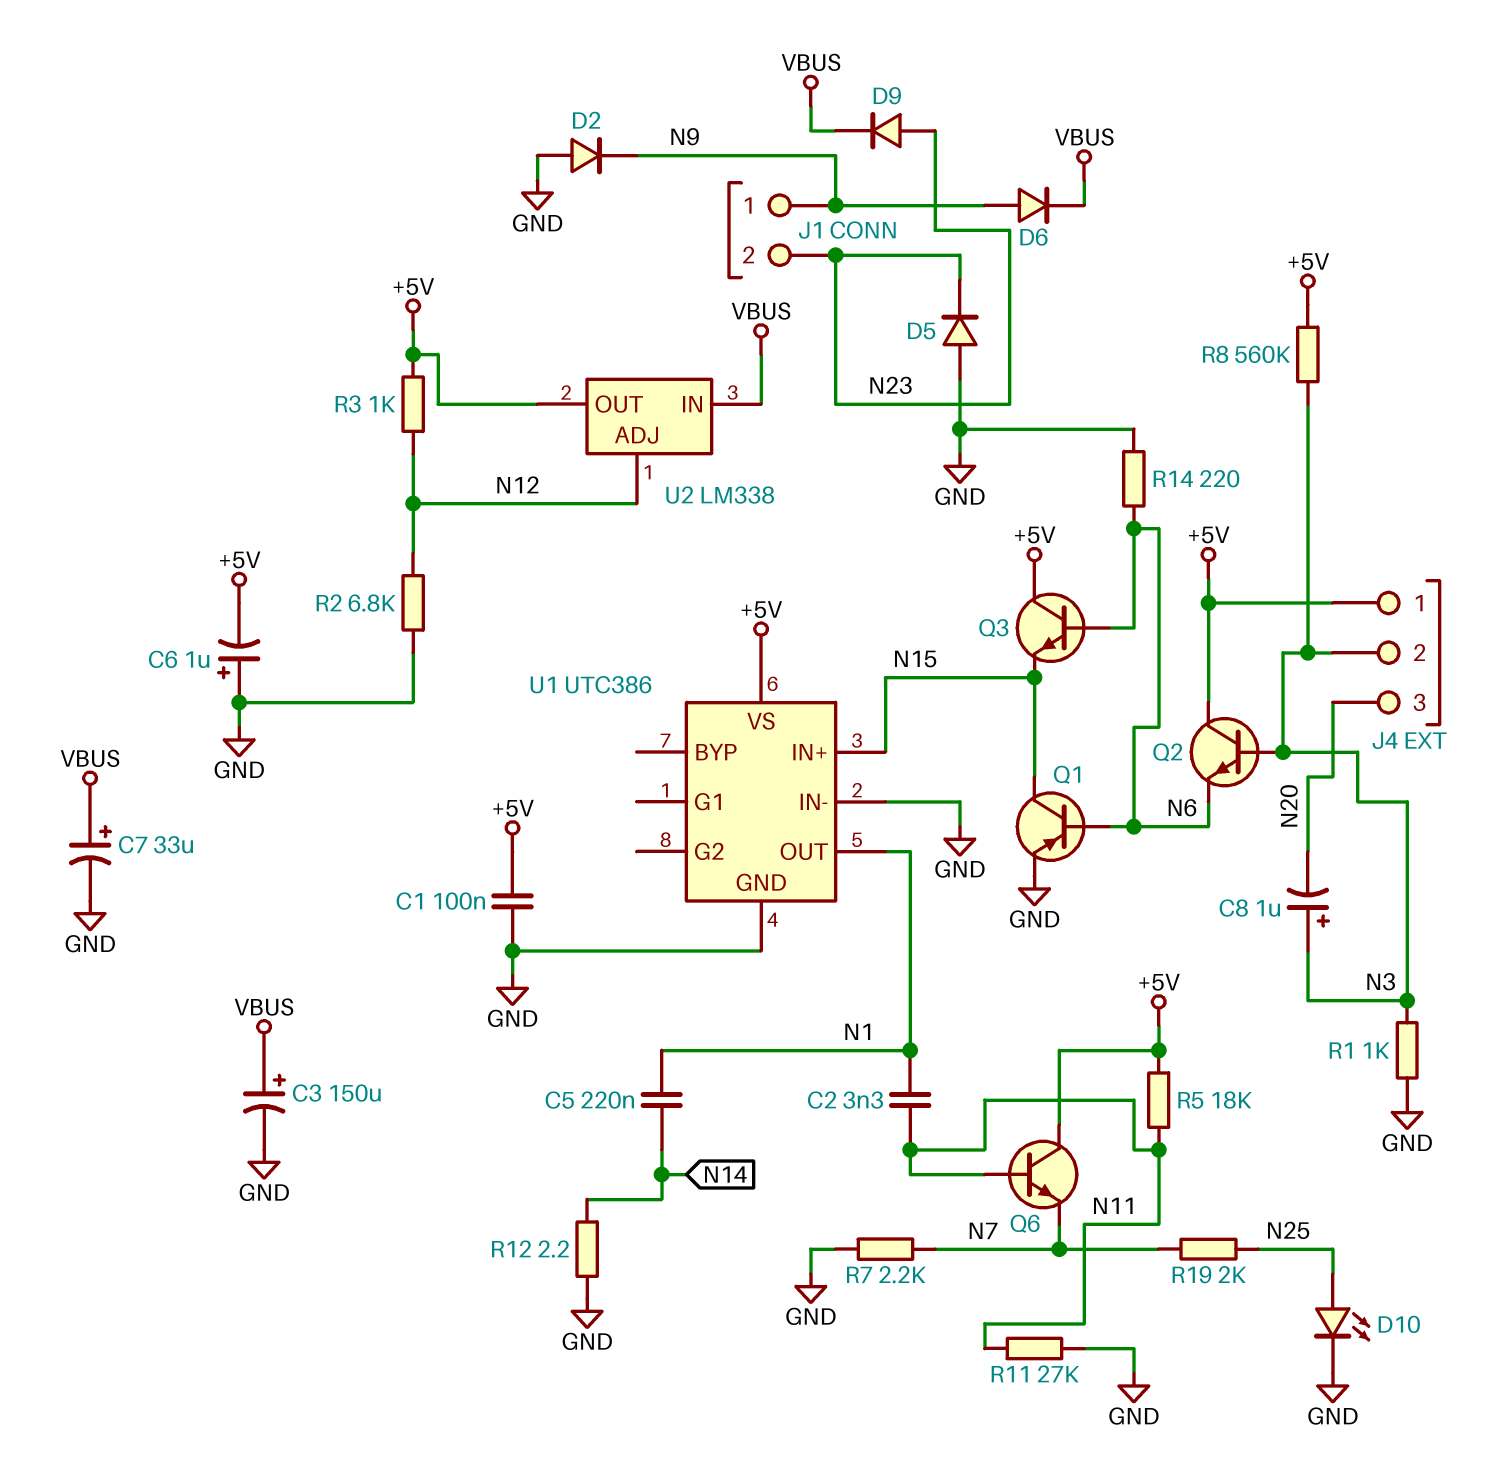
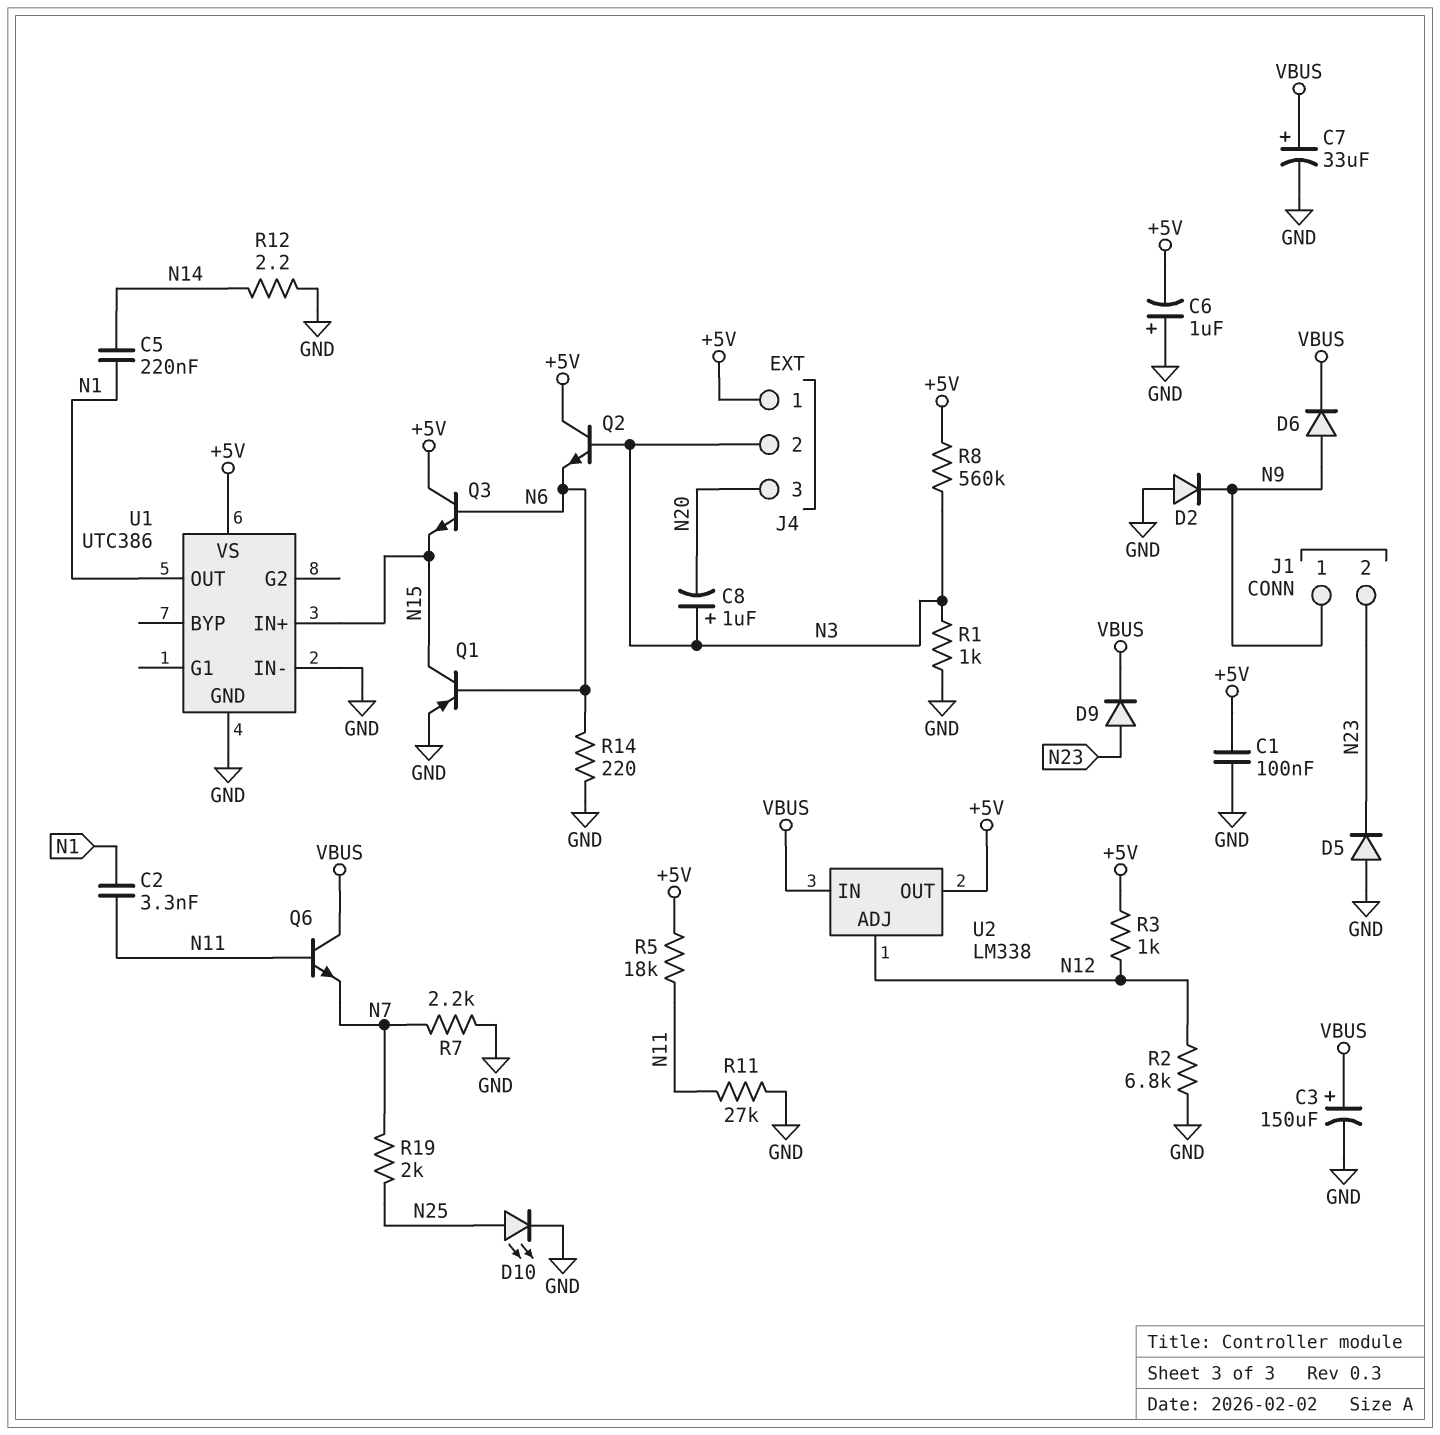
Q6: NPN (B N11, C +5V, E N7) -> NPN (B N11, C VBUS, E N7)

